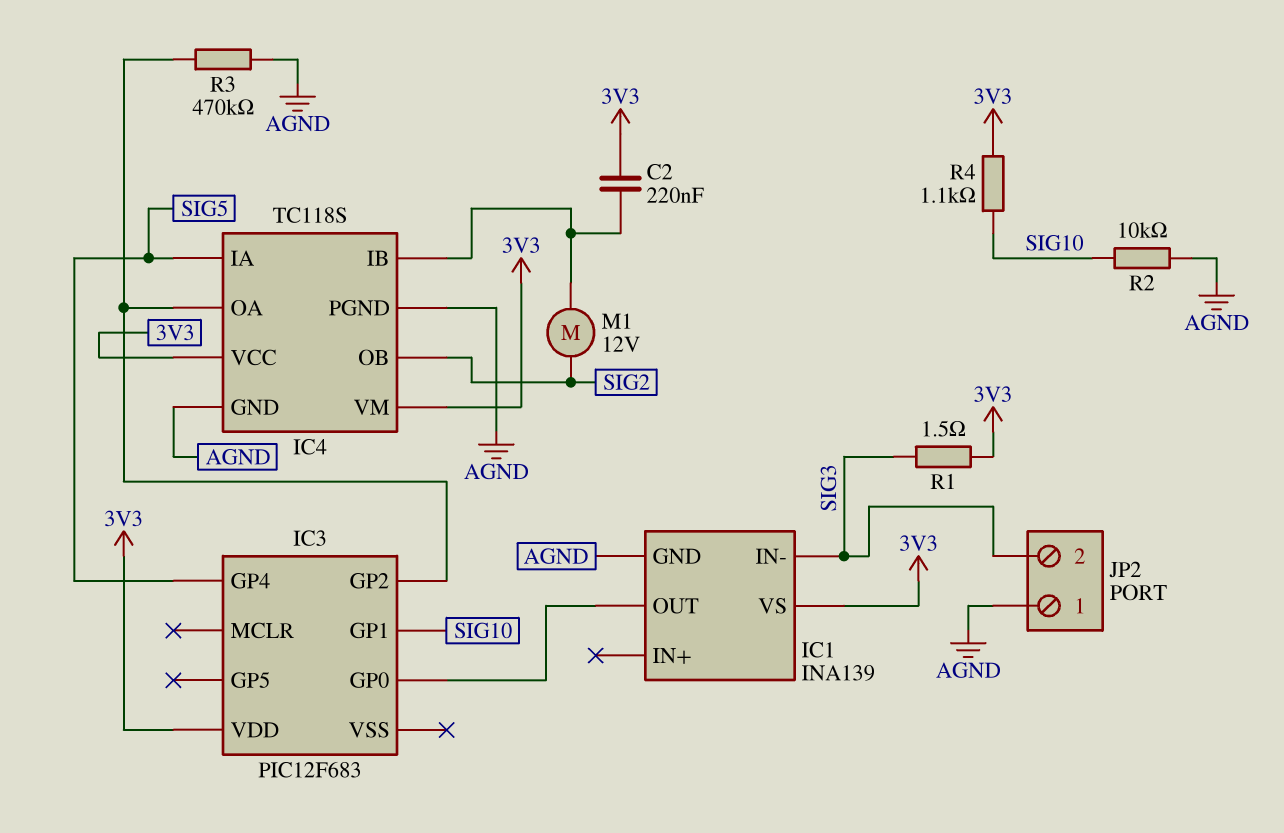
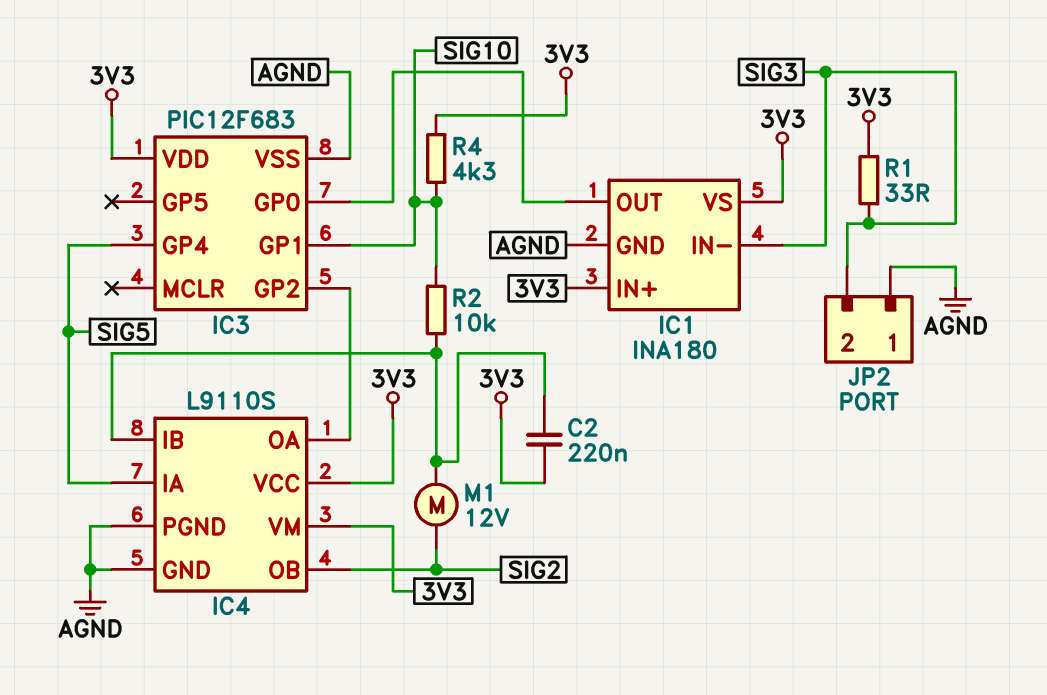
IC1: INA139 -> INA180
IC1 pin IN+: none -> 3V3
IC3 pin VSS: none -> AGND
IC4: TC118S -> L9110S
R1: 1.5 (3V3, SIG3) -> 33 (3V3, SIG3)
R2: 10k (AGND, SIG10) -> 10k (IC4/IB, SIG10)
R3: 470k (AGND, IC3/GP2) -> none
R4: 1.1k (3V3, SIG10) -> 4.3k (3V3, SIG10)

